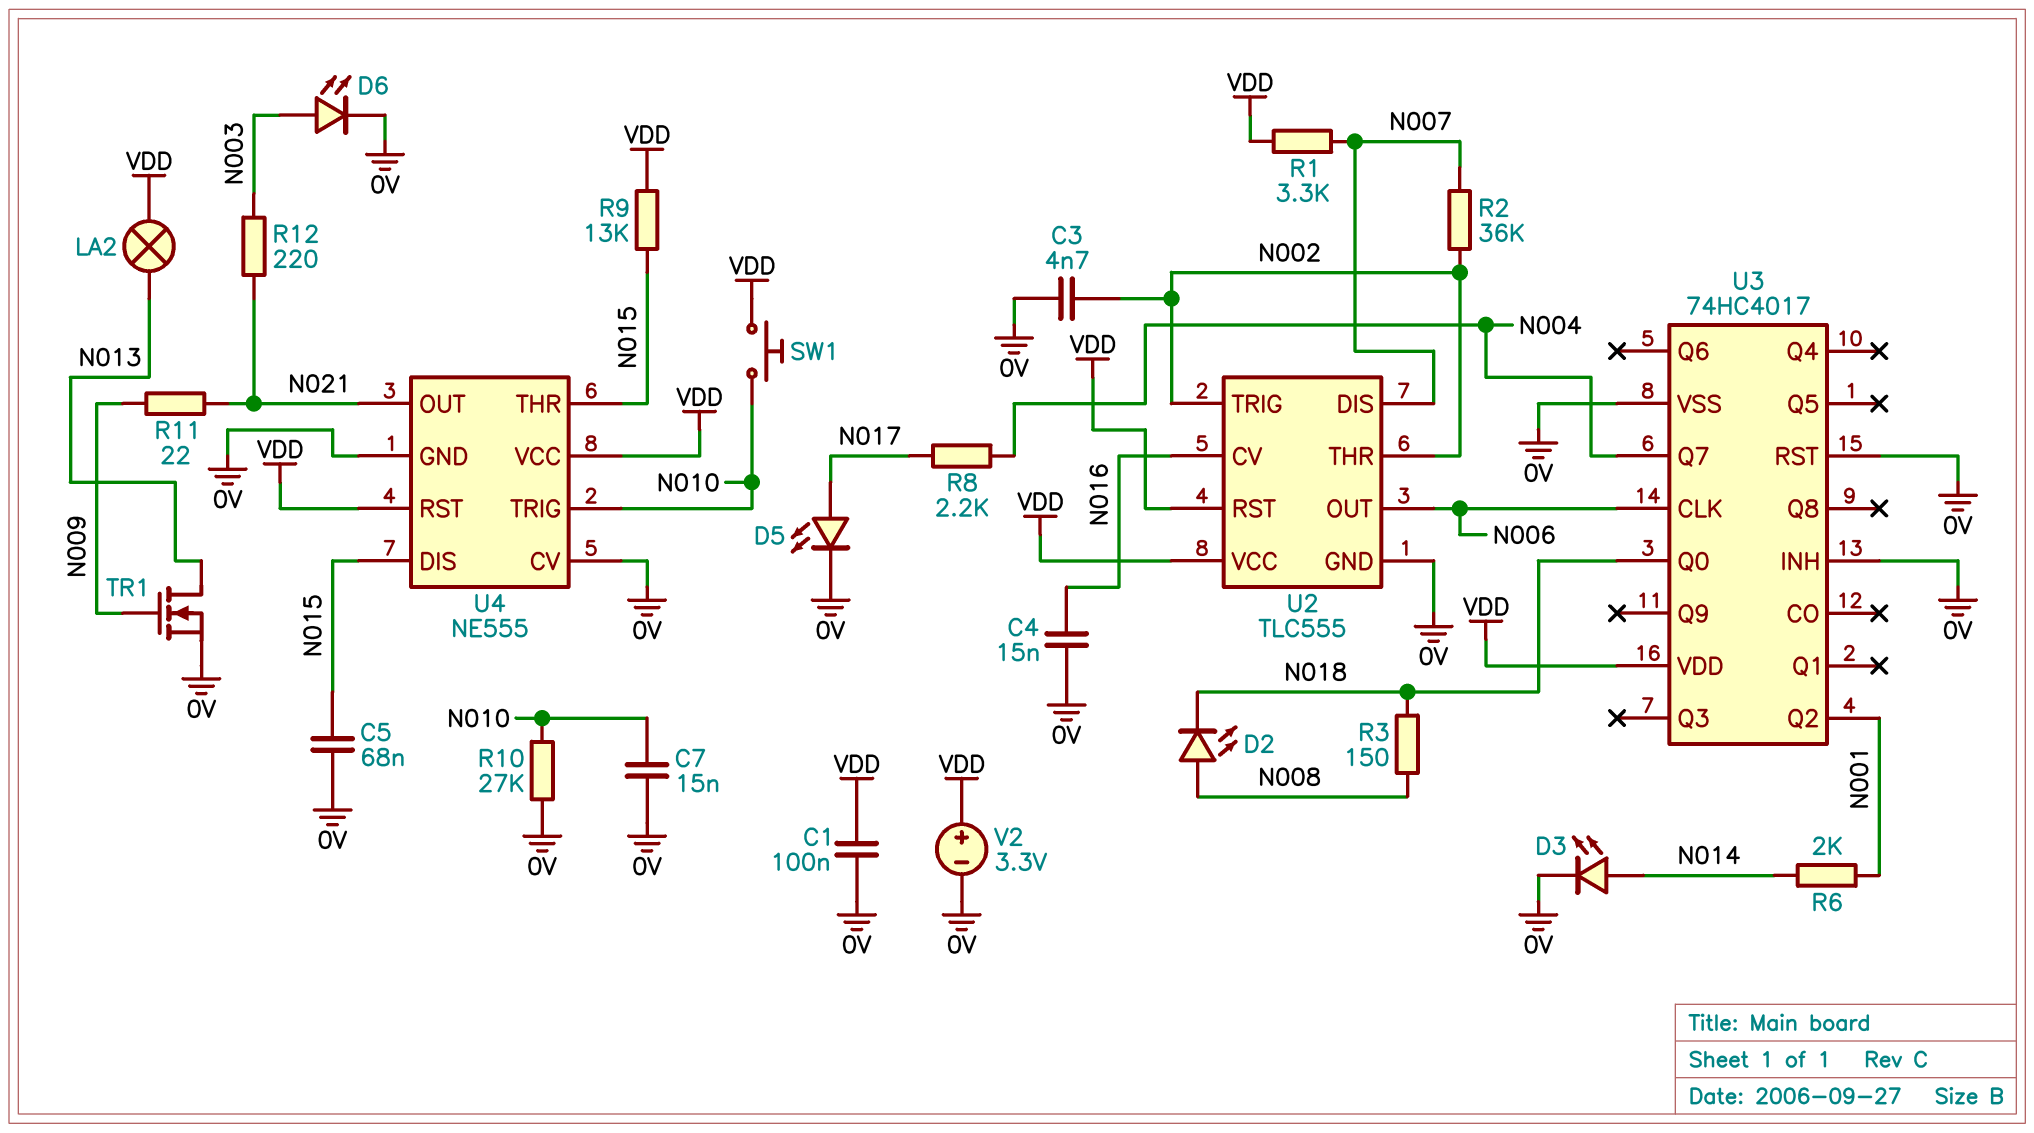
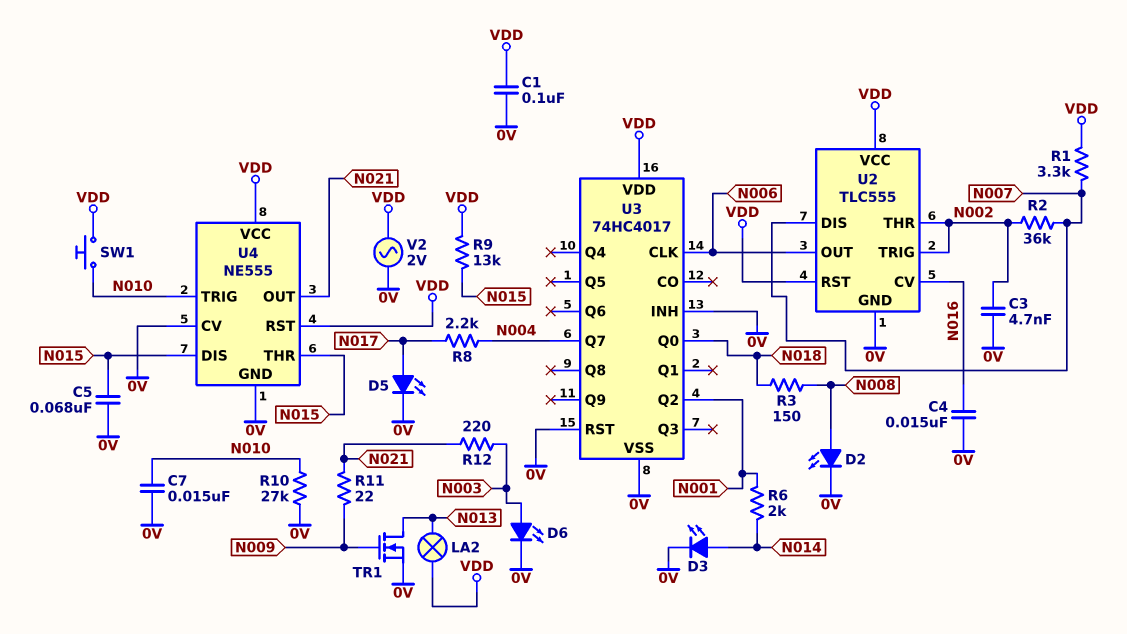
D2: LED (A N008, K N018) -> LED (A N008, K 0V)
V2: 3.3V (plus VDD, minus 0V) -> AC 2V (0V, VDD)

